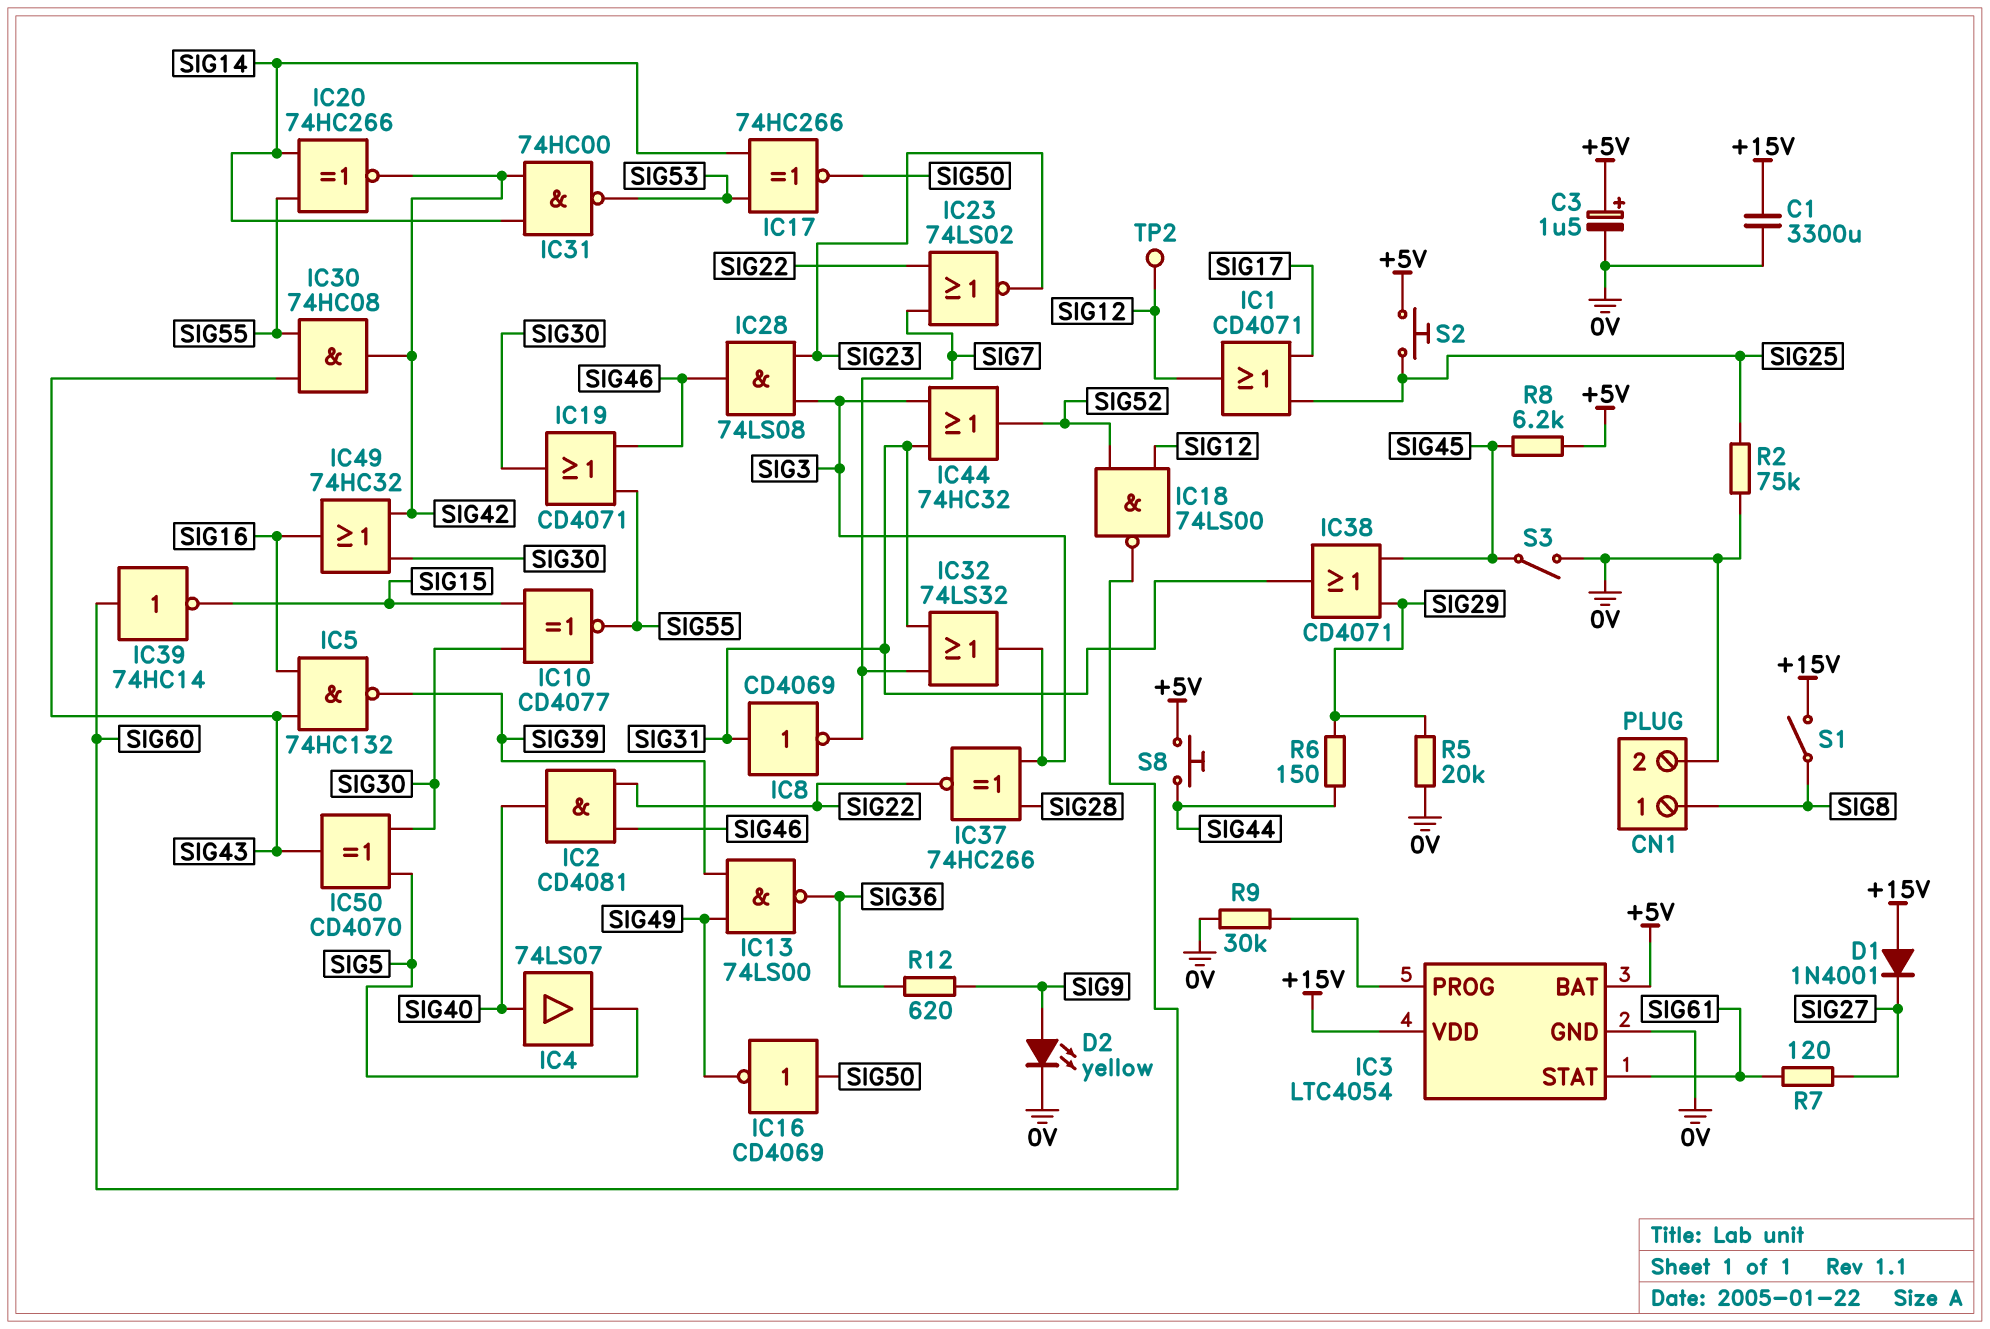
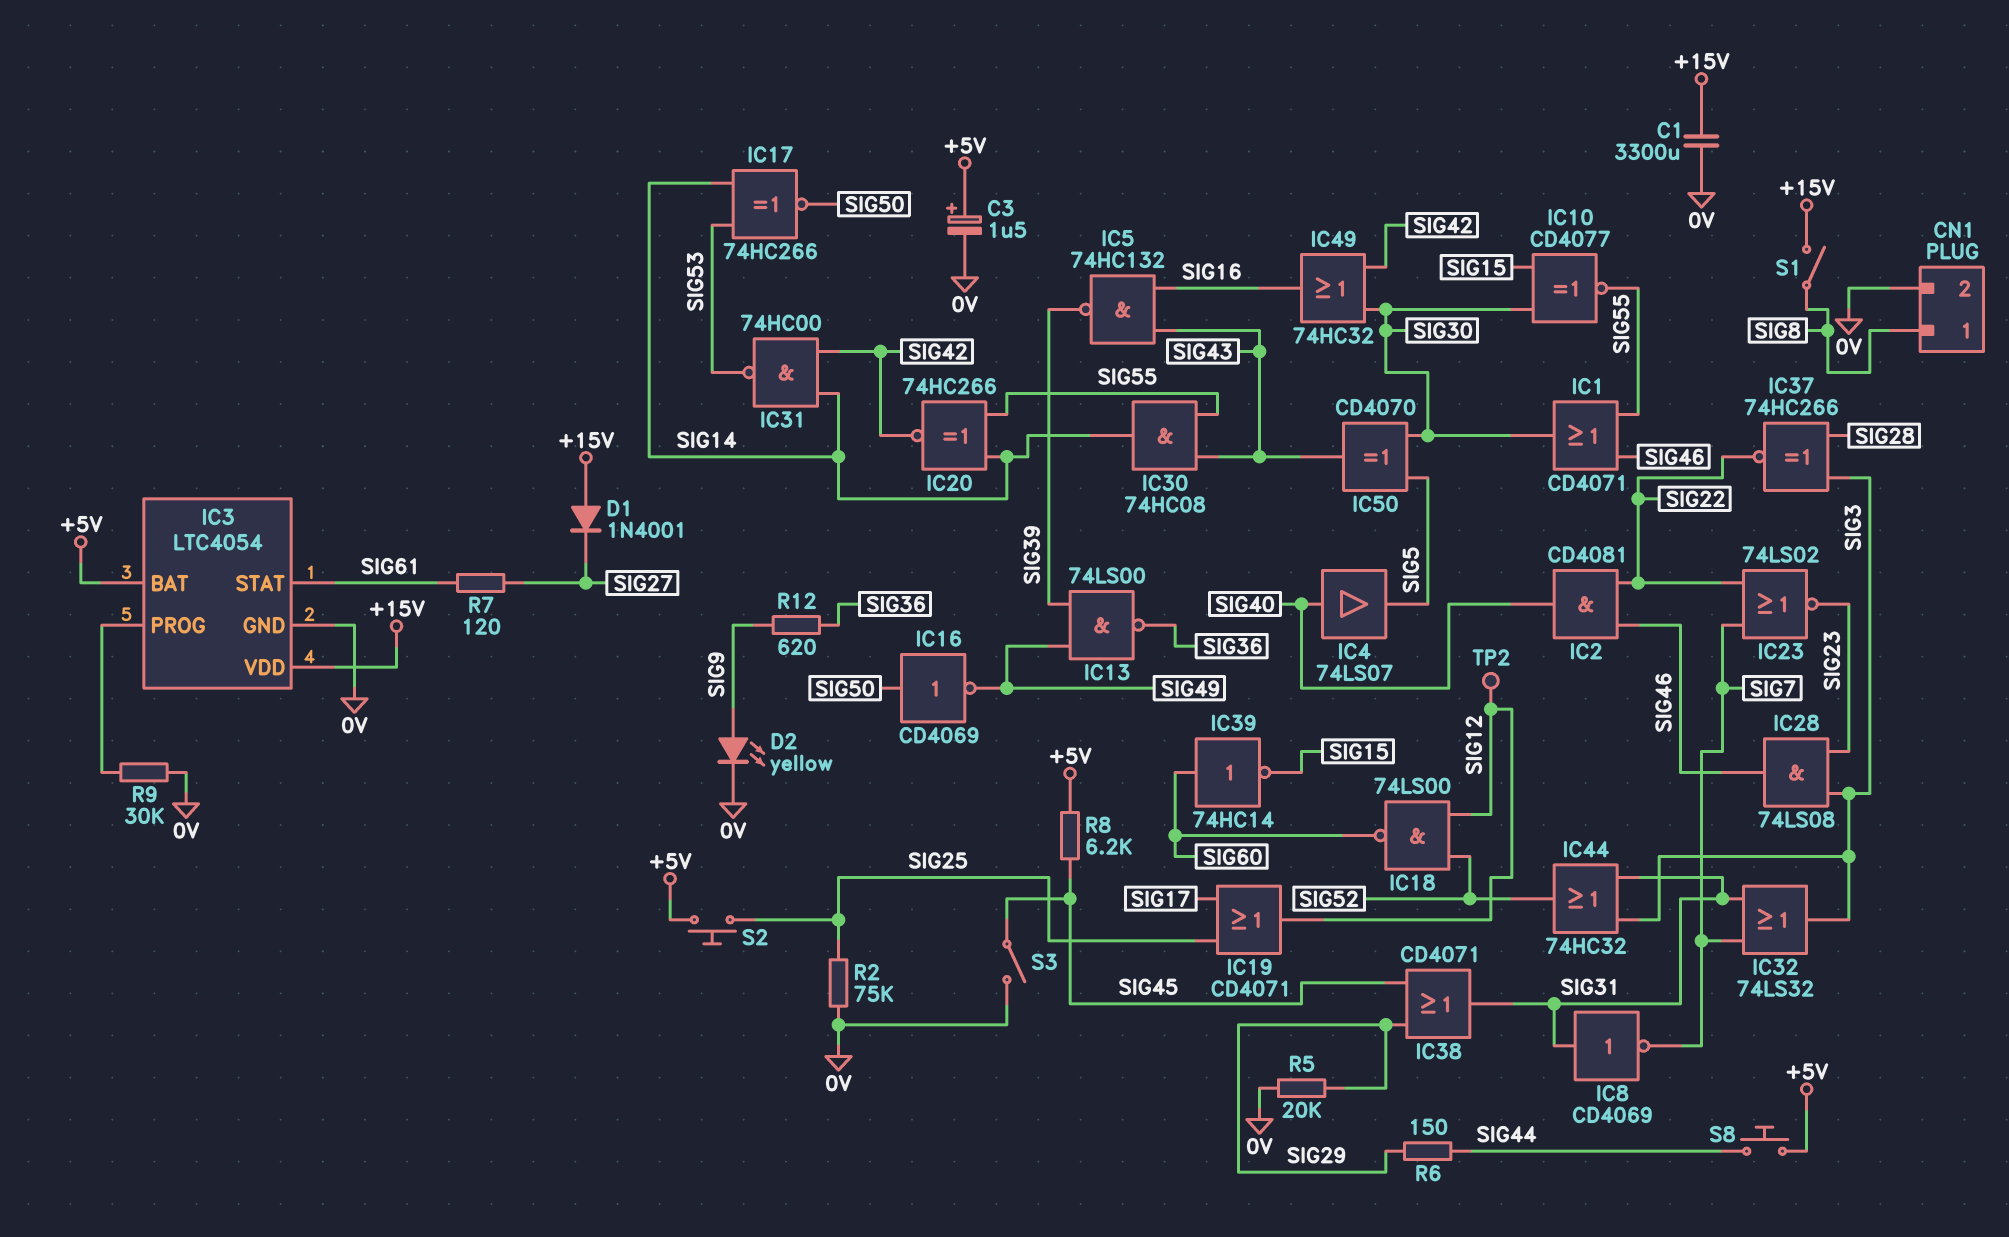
IC1: OR CD4071 (in SIG17, in SIG25, out SIG12) -> OR CD4071 (in SIG46, in SIG55, out SIG30)
IC19: OR CD4071 (in SIG46, in SIG55, out SIG30) -> OR CD4071 (in SIG17, in SIG25, out SIG12)
IC30: AND 74HC08 (in SIG43, in SIG55, out SIG42) -> AND 74HC08 (in SIG43, in SIG55, out SIG14)

